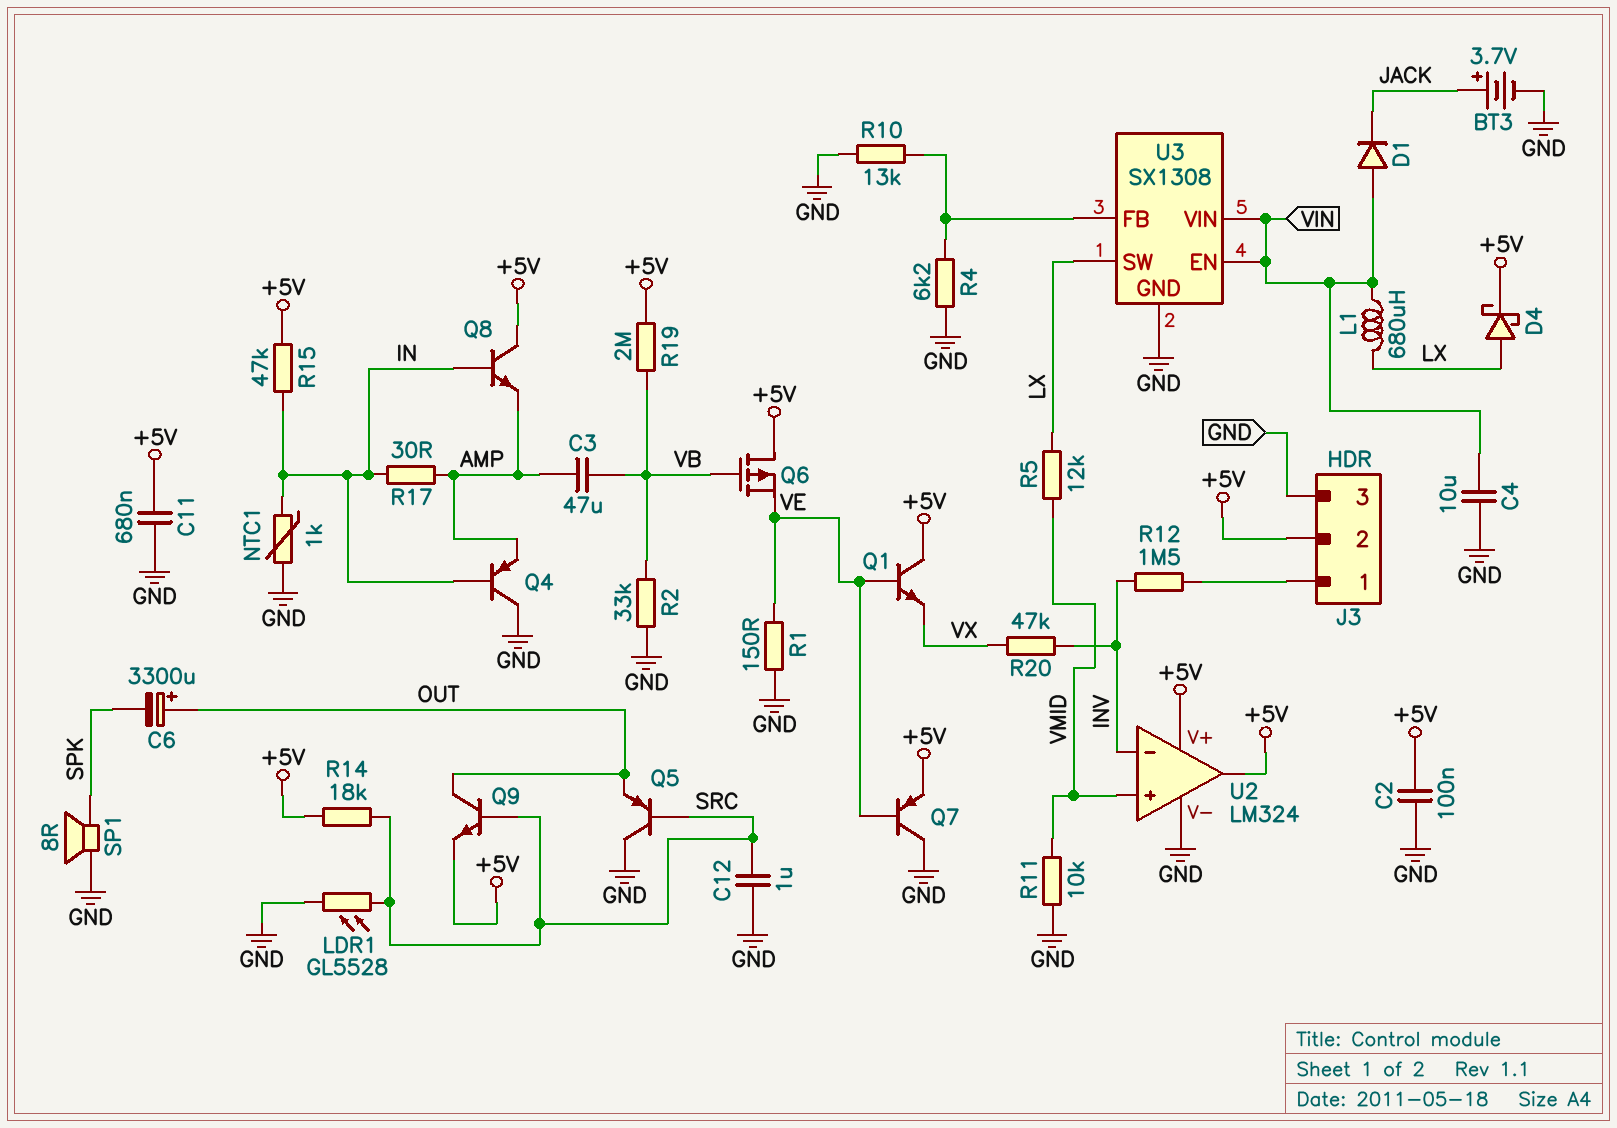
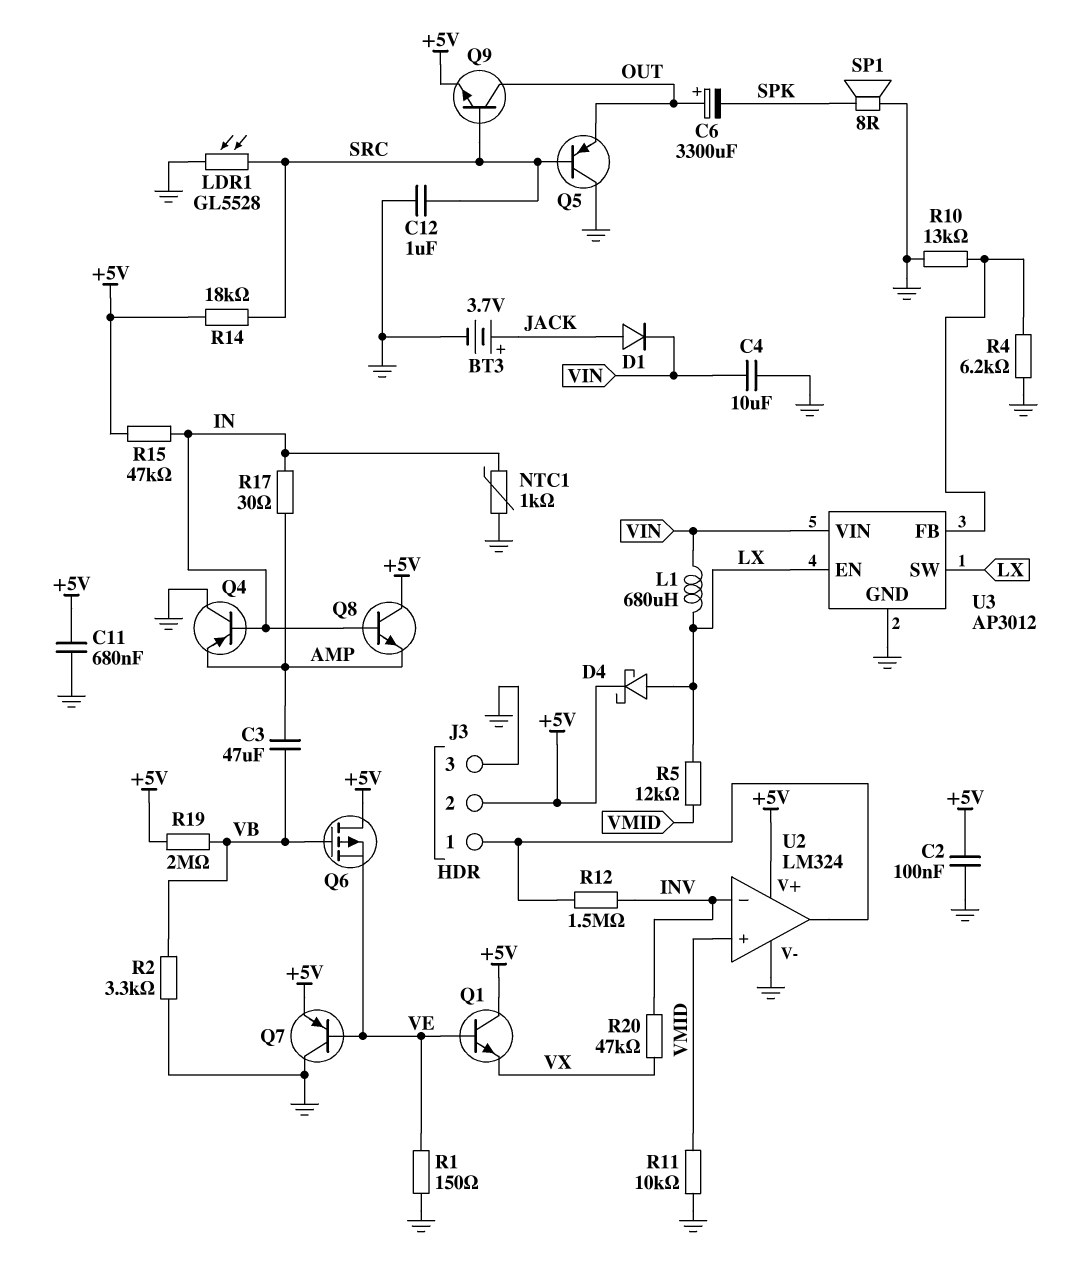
D1: diode (A VIN, K JACK) -> diode (A JACK, K VIN)
R2: 33k (GND, VB) -> 3.3k (GND, VB)
U2 pin out: +5V -> J3/1
U3: SX1308 -> AP3012
U3 pin EN: VIN -> LX

